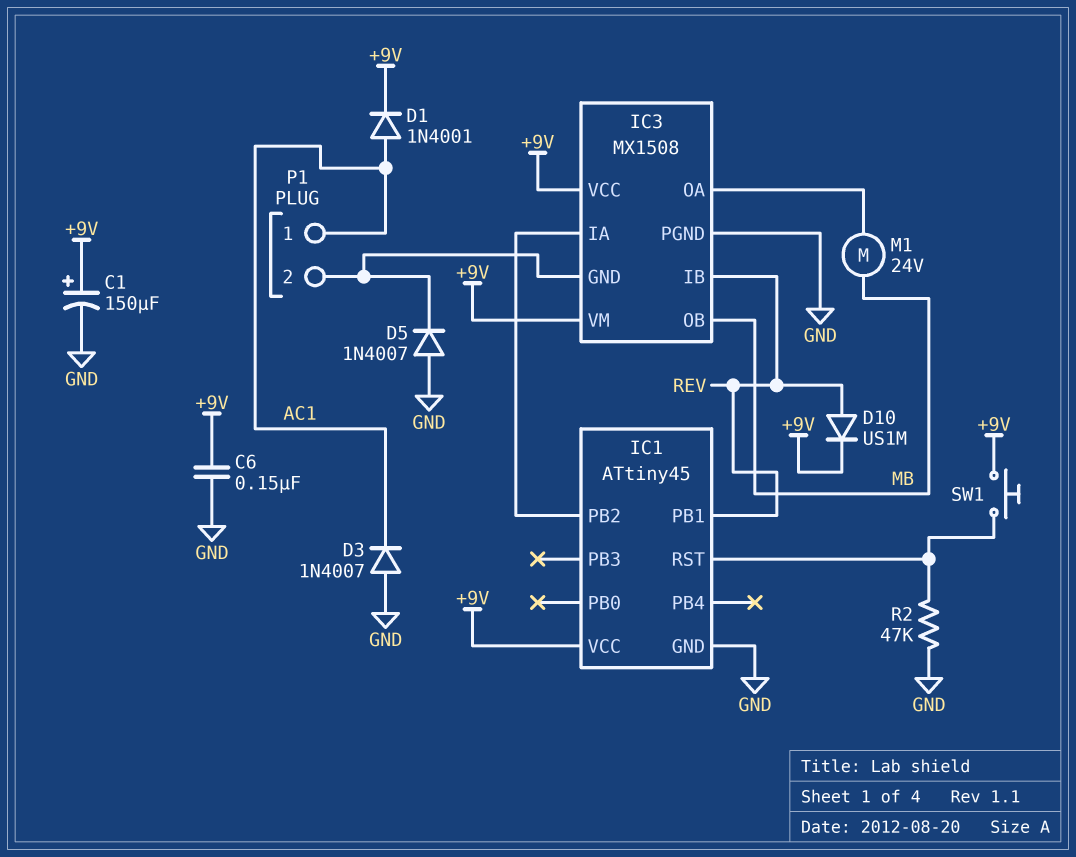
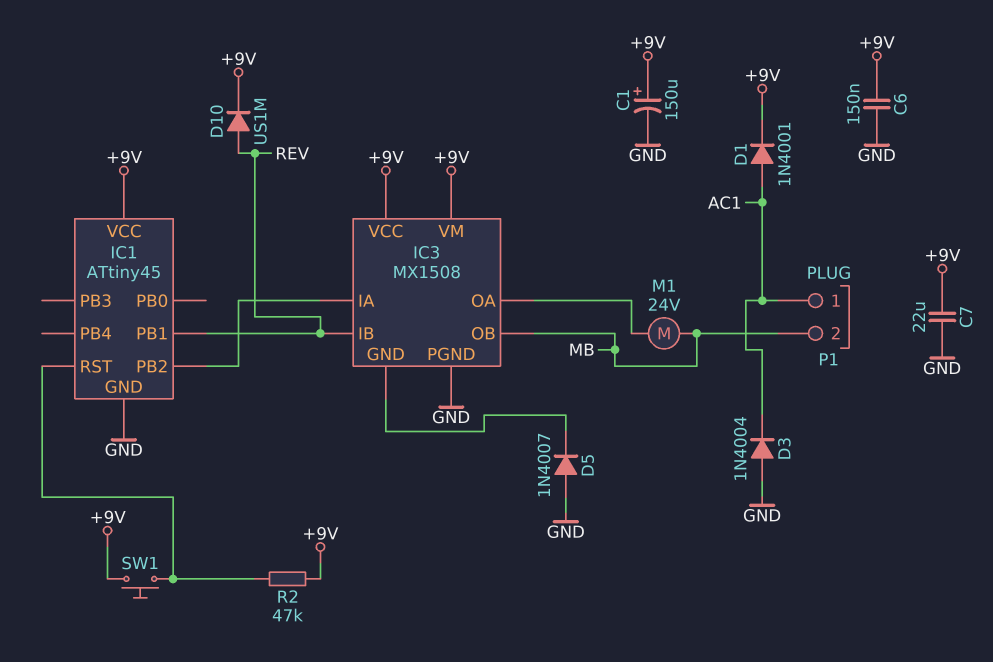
C7: none -> 22uF (+9V, GND)
D3: diode 1N4007 (A GND, K AC1) -> diode 1N4004 (A GND, K AC1)
P1 pin 2: IC3/GND -> MB
R2: 47k (GND, IC1/RST) -> 47k (+9V, IC1/RST)

